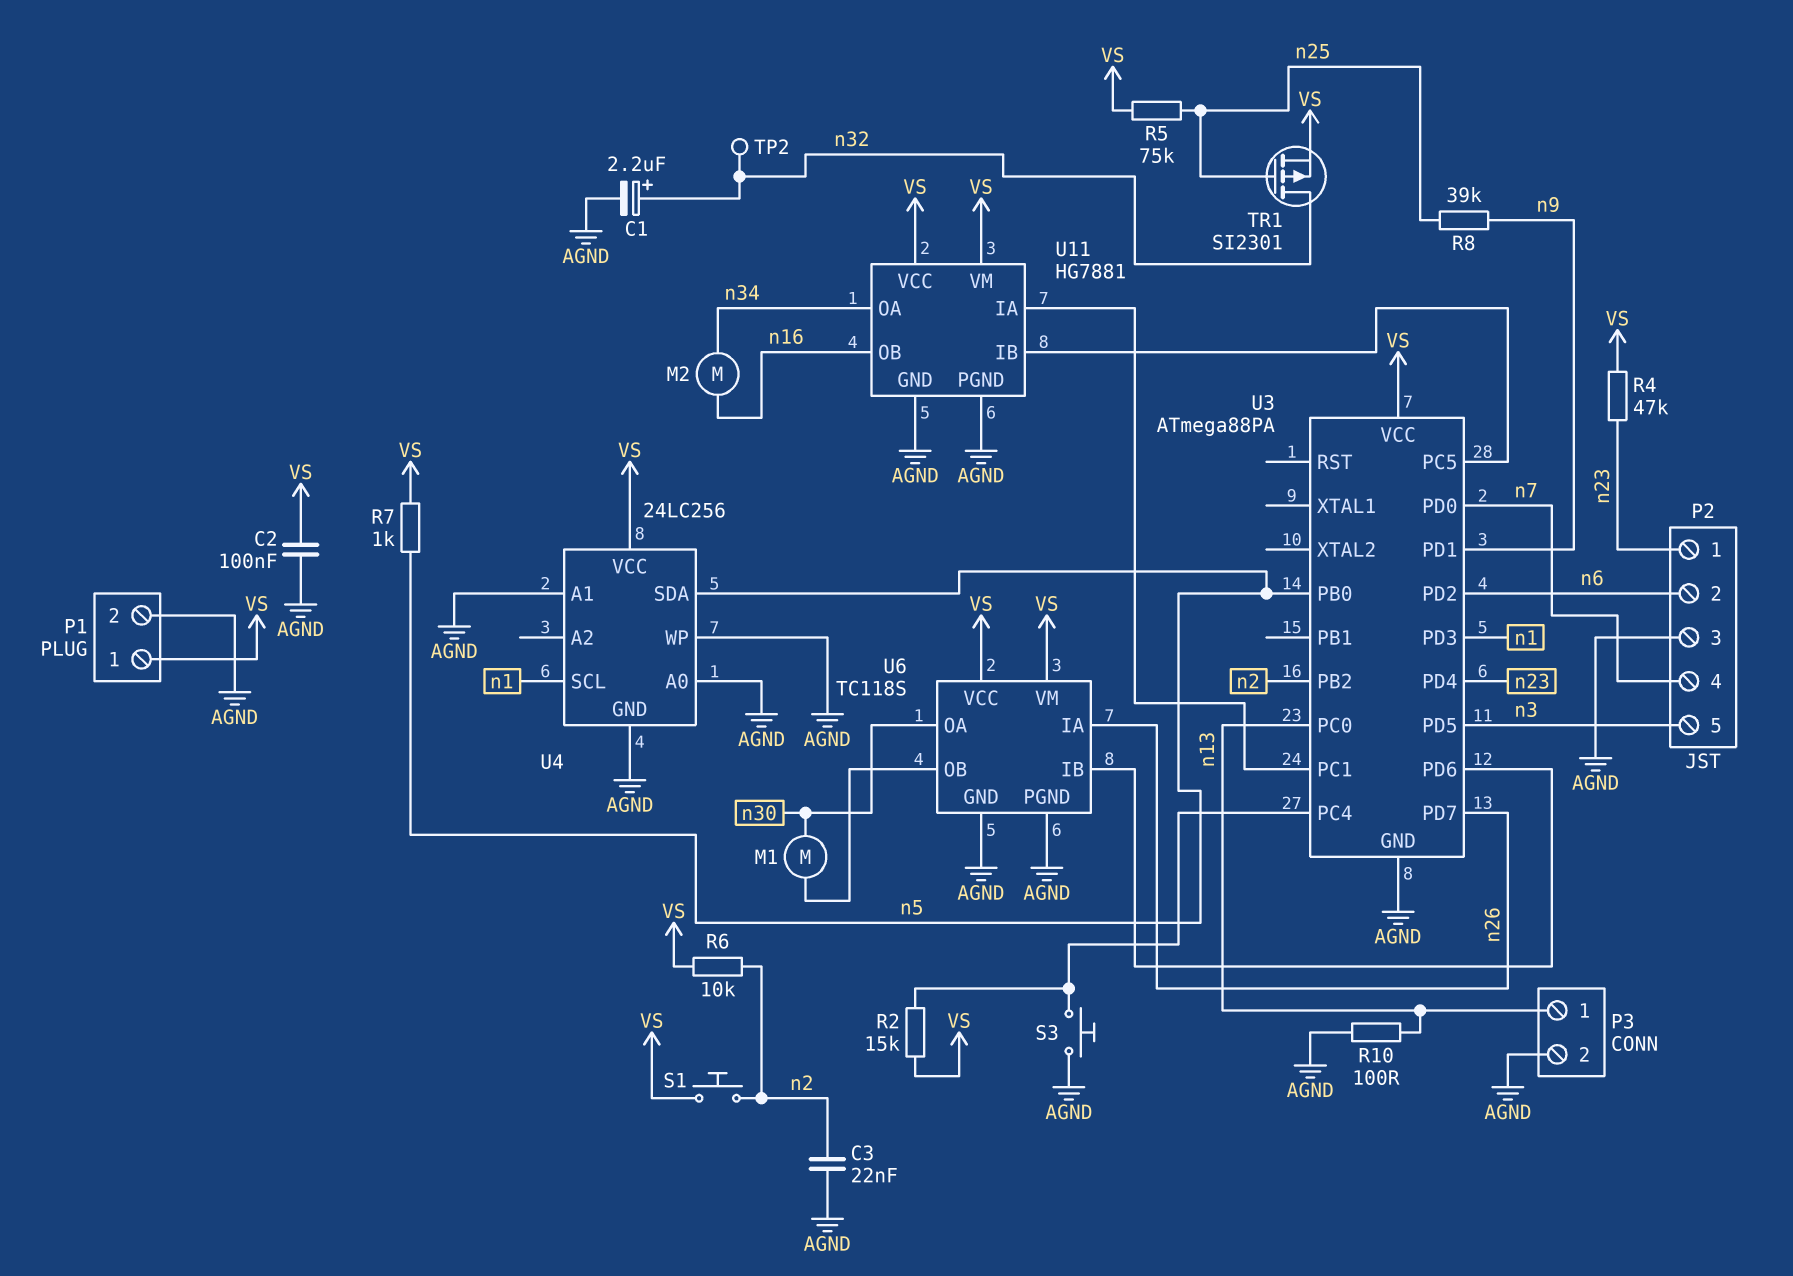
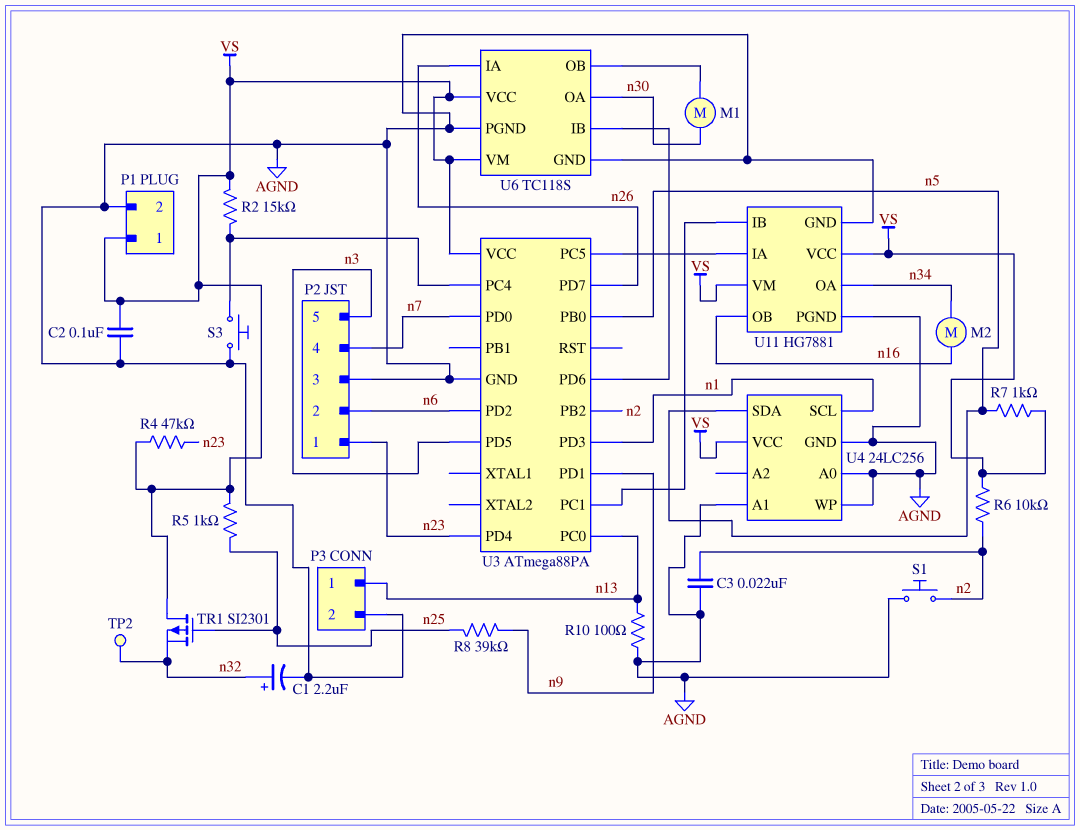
R5: 75k (VS, n25) -> 1k (VS, n25)
S1: button (VS, n2) -> button (AGND, n2)
TR1: PMOS SI2301 (G n25, D n32, S VS) -> PMOS SI2301 (G n25, D VS, S n32)
U11 pin IA: U3/PC1 -> U3/PC5
U11 pin IB: U3/PC5 -> U3/PC1

